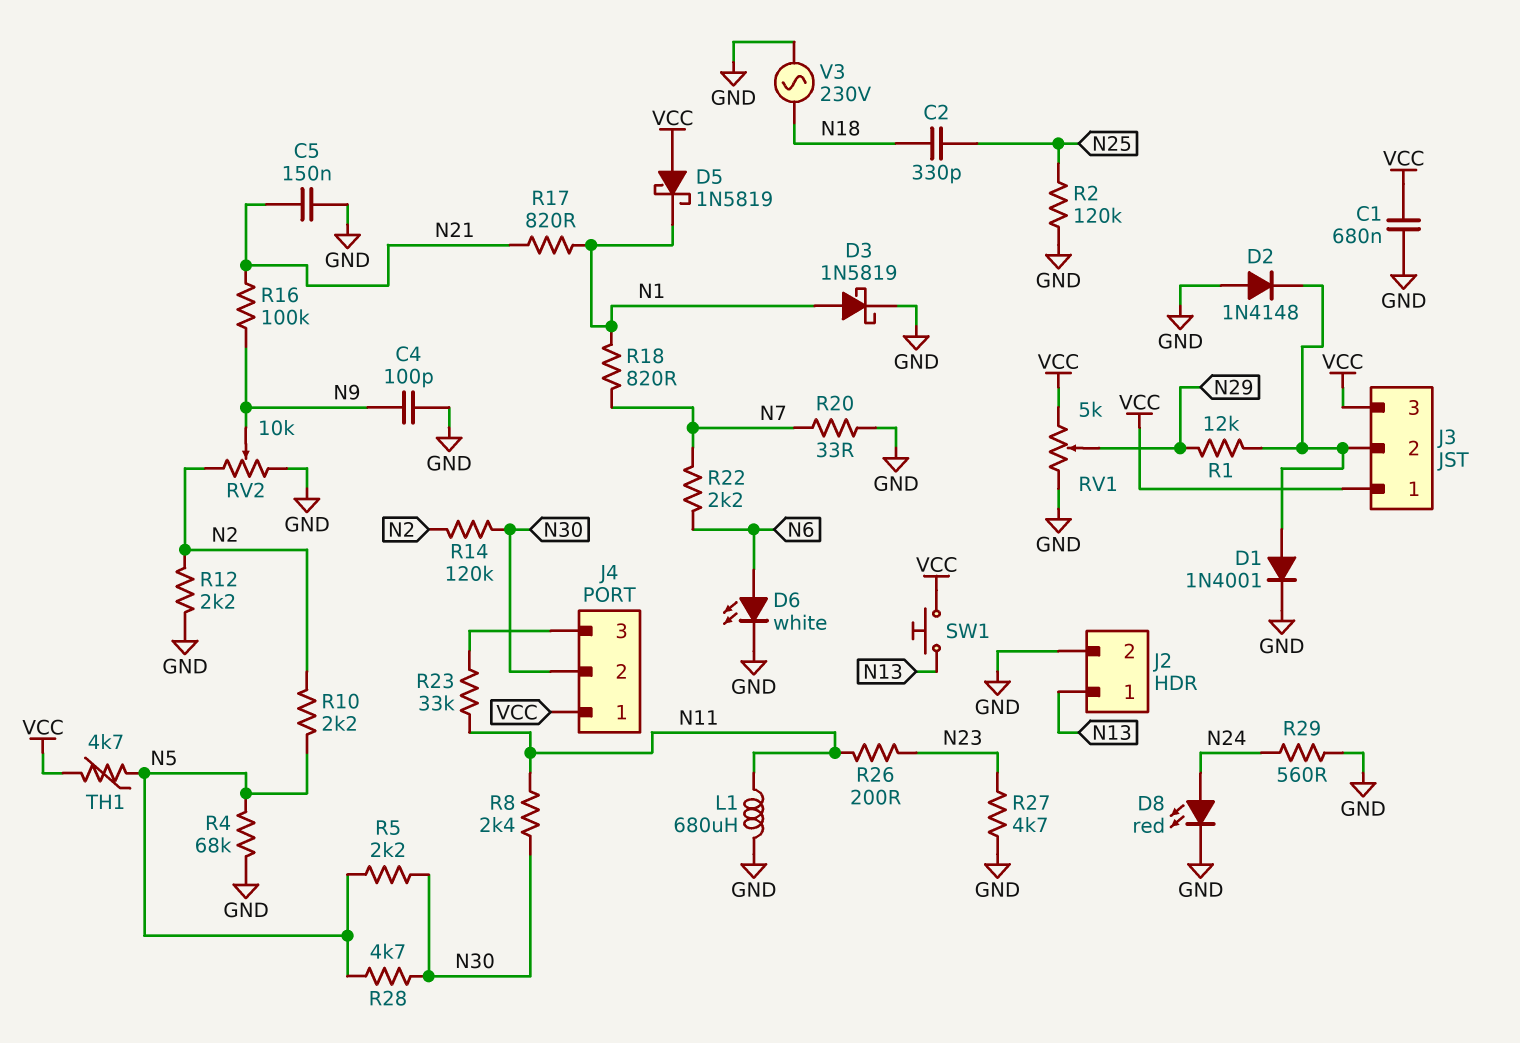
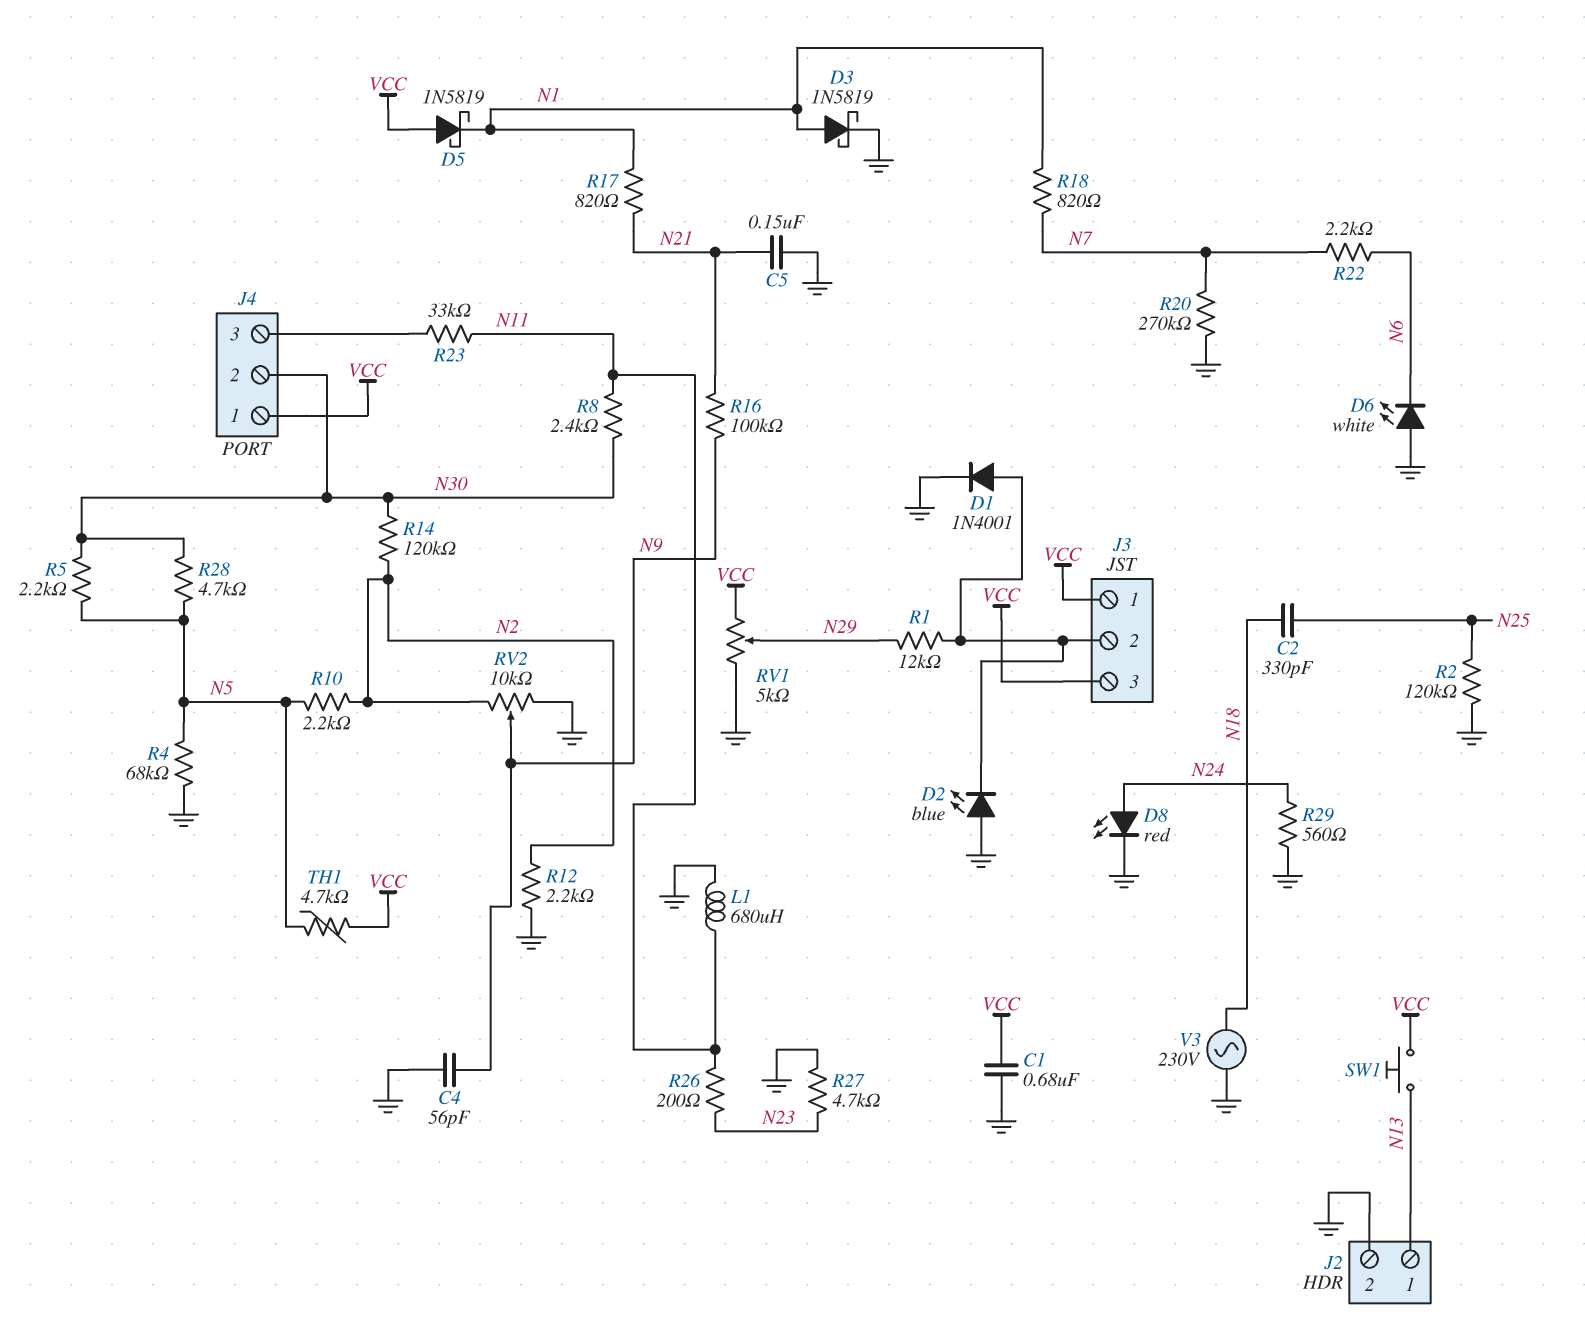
C4: 100pF (GND, N9) -> 56pF (GND, N9)
D2: diode 1N4148 (A GND, K J3/2) -> LED blue (A GND, K J3/2)
D6: LED white (A N6, K GND) -> LED white (A GND, K N6)
R20: 33 (GND, N7) -> 270k (GND, N7)

